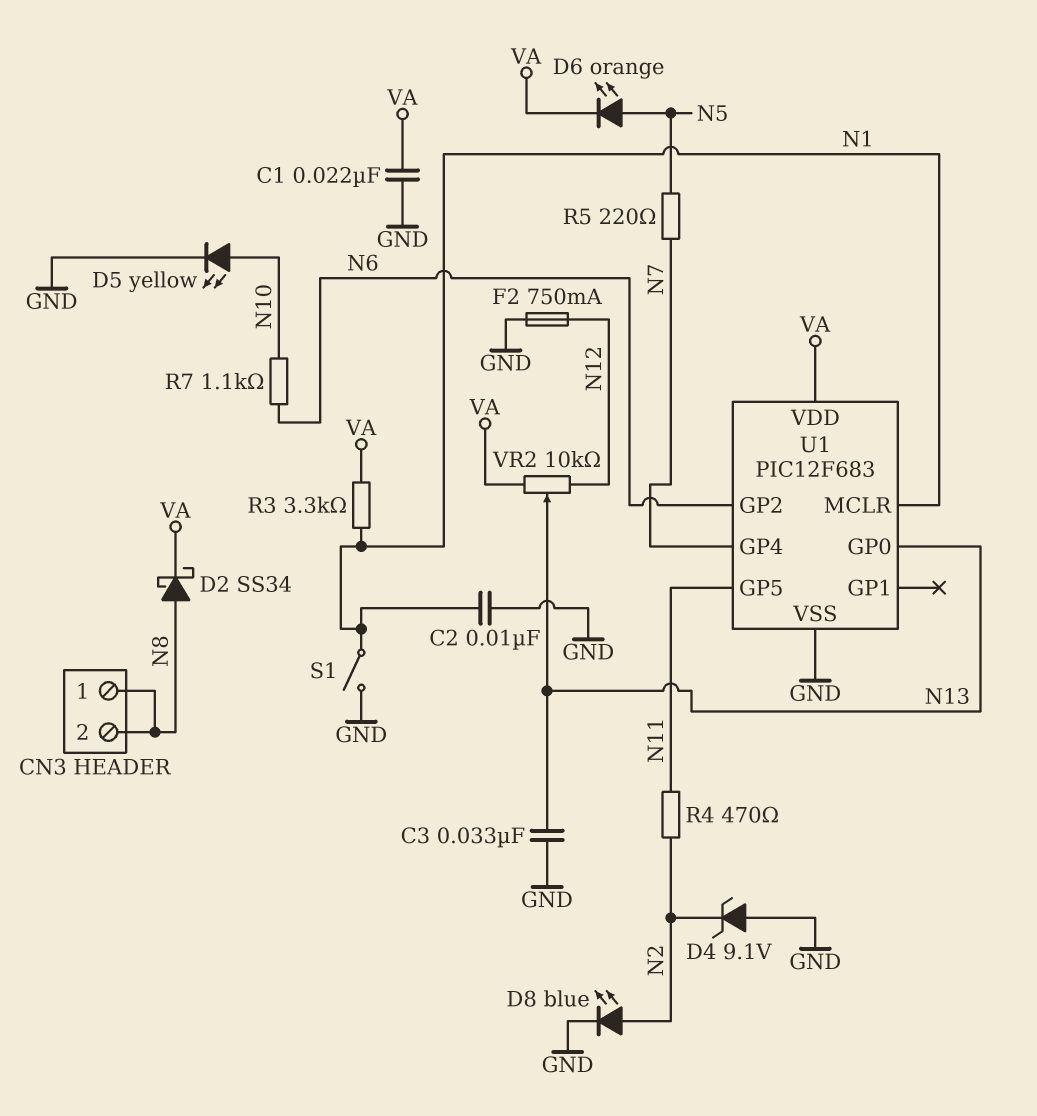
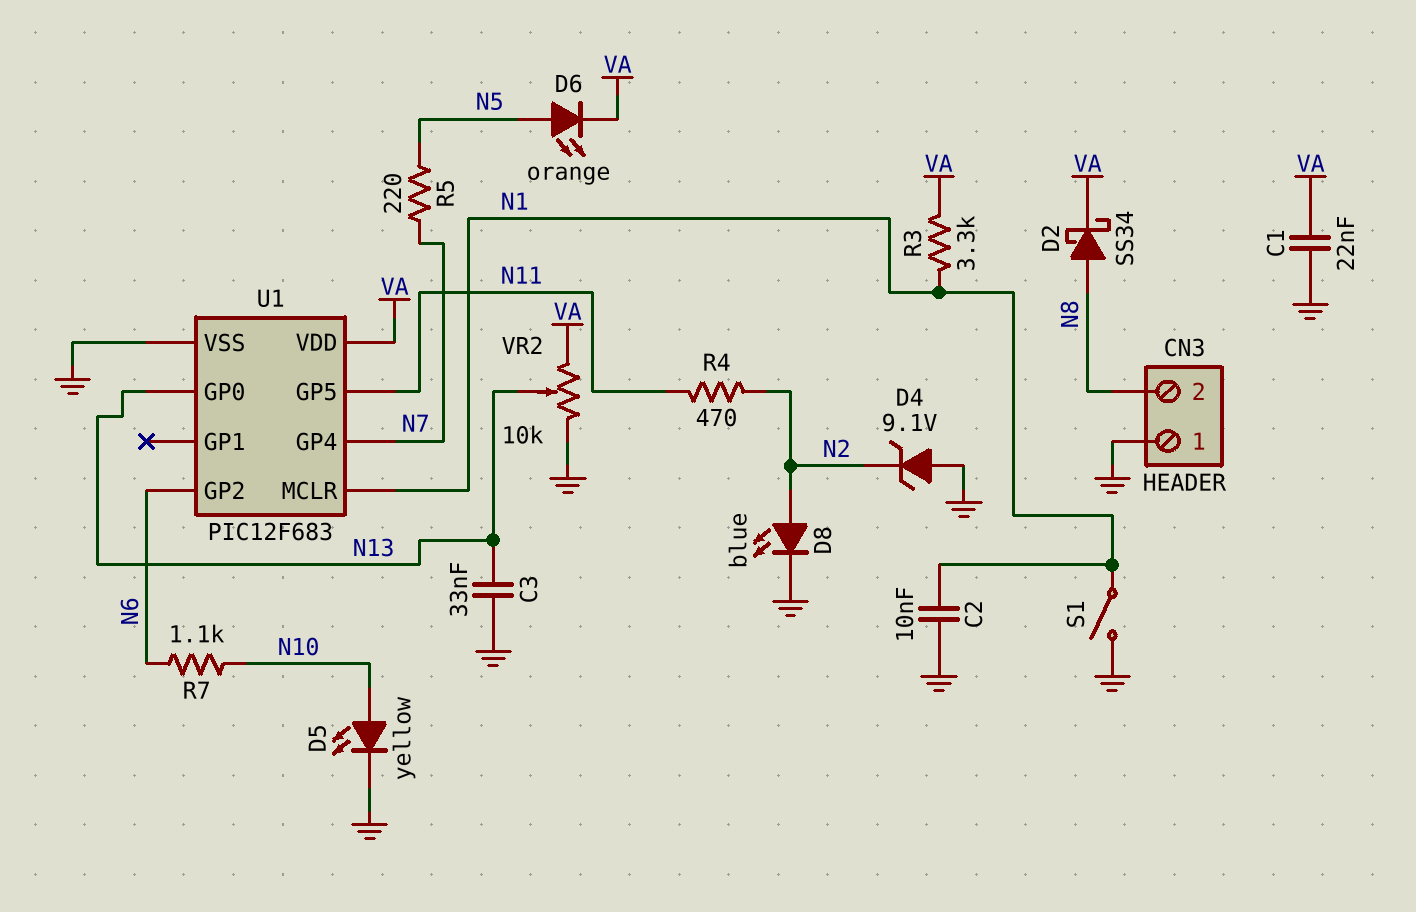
CN3 pin 1: N8 -> GND
F2: 750mA (GND, N12) -> none
VR2: 10k (N12, VA, wiper N13) -> 10k (GND, VA, wiper N13)

